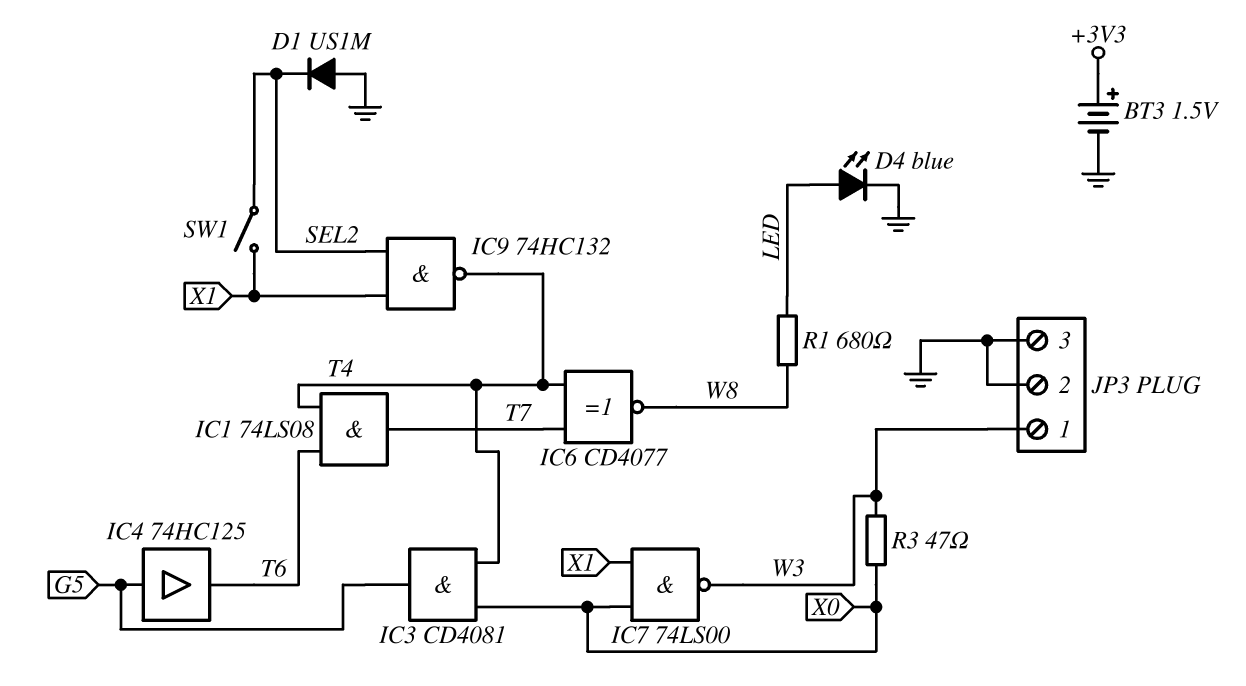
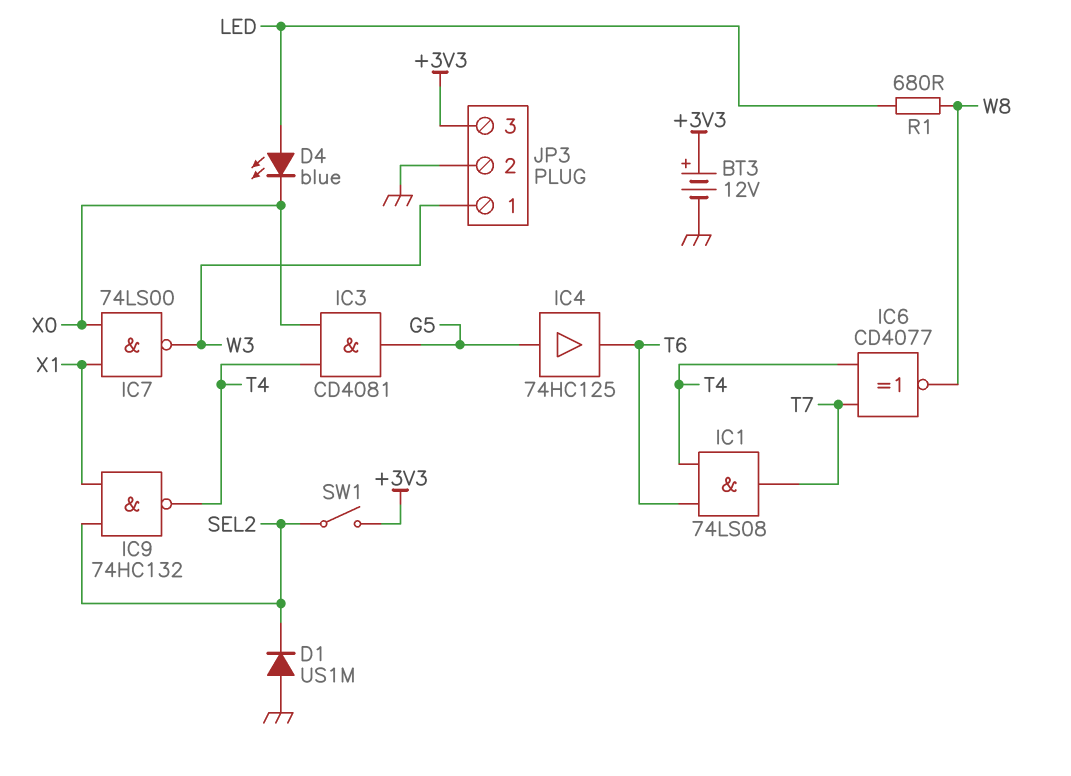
BT3: 1.5V (plus +3V3, minus GND) -> 12V (plus +3V3, minus GND)
D4: LED blue (A LED, K GND) -> LED blue (A LED, K X0)
JP3 pin 3: GND -> +3V3
R3: 47 (W3, X0) -> none
SW1: switch (SEL2, X1) -> switch (+3V3, SEL2)

